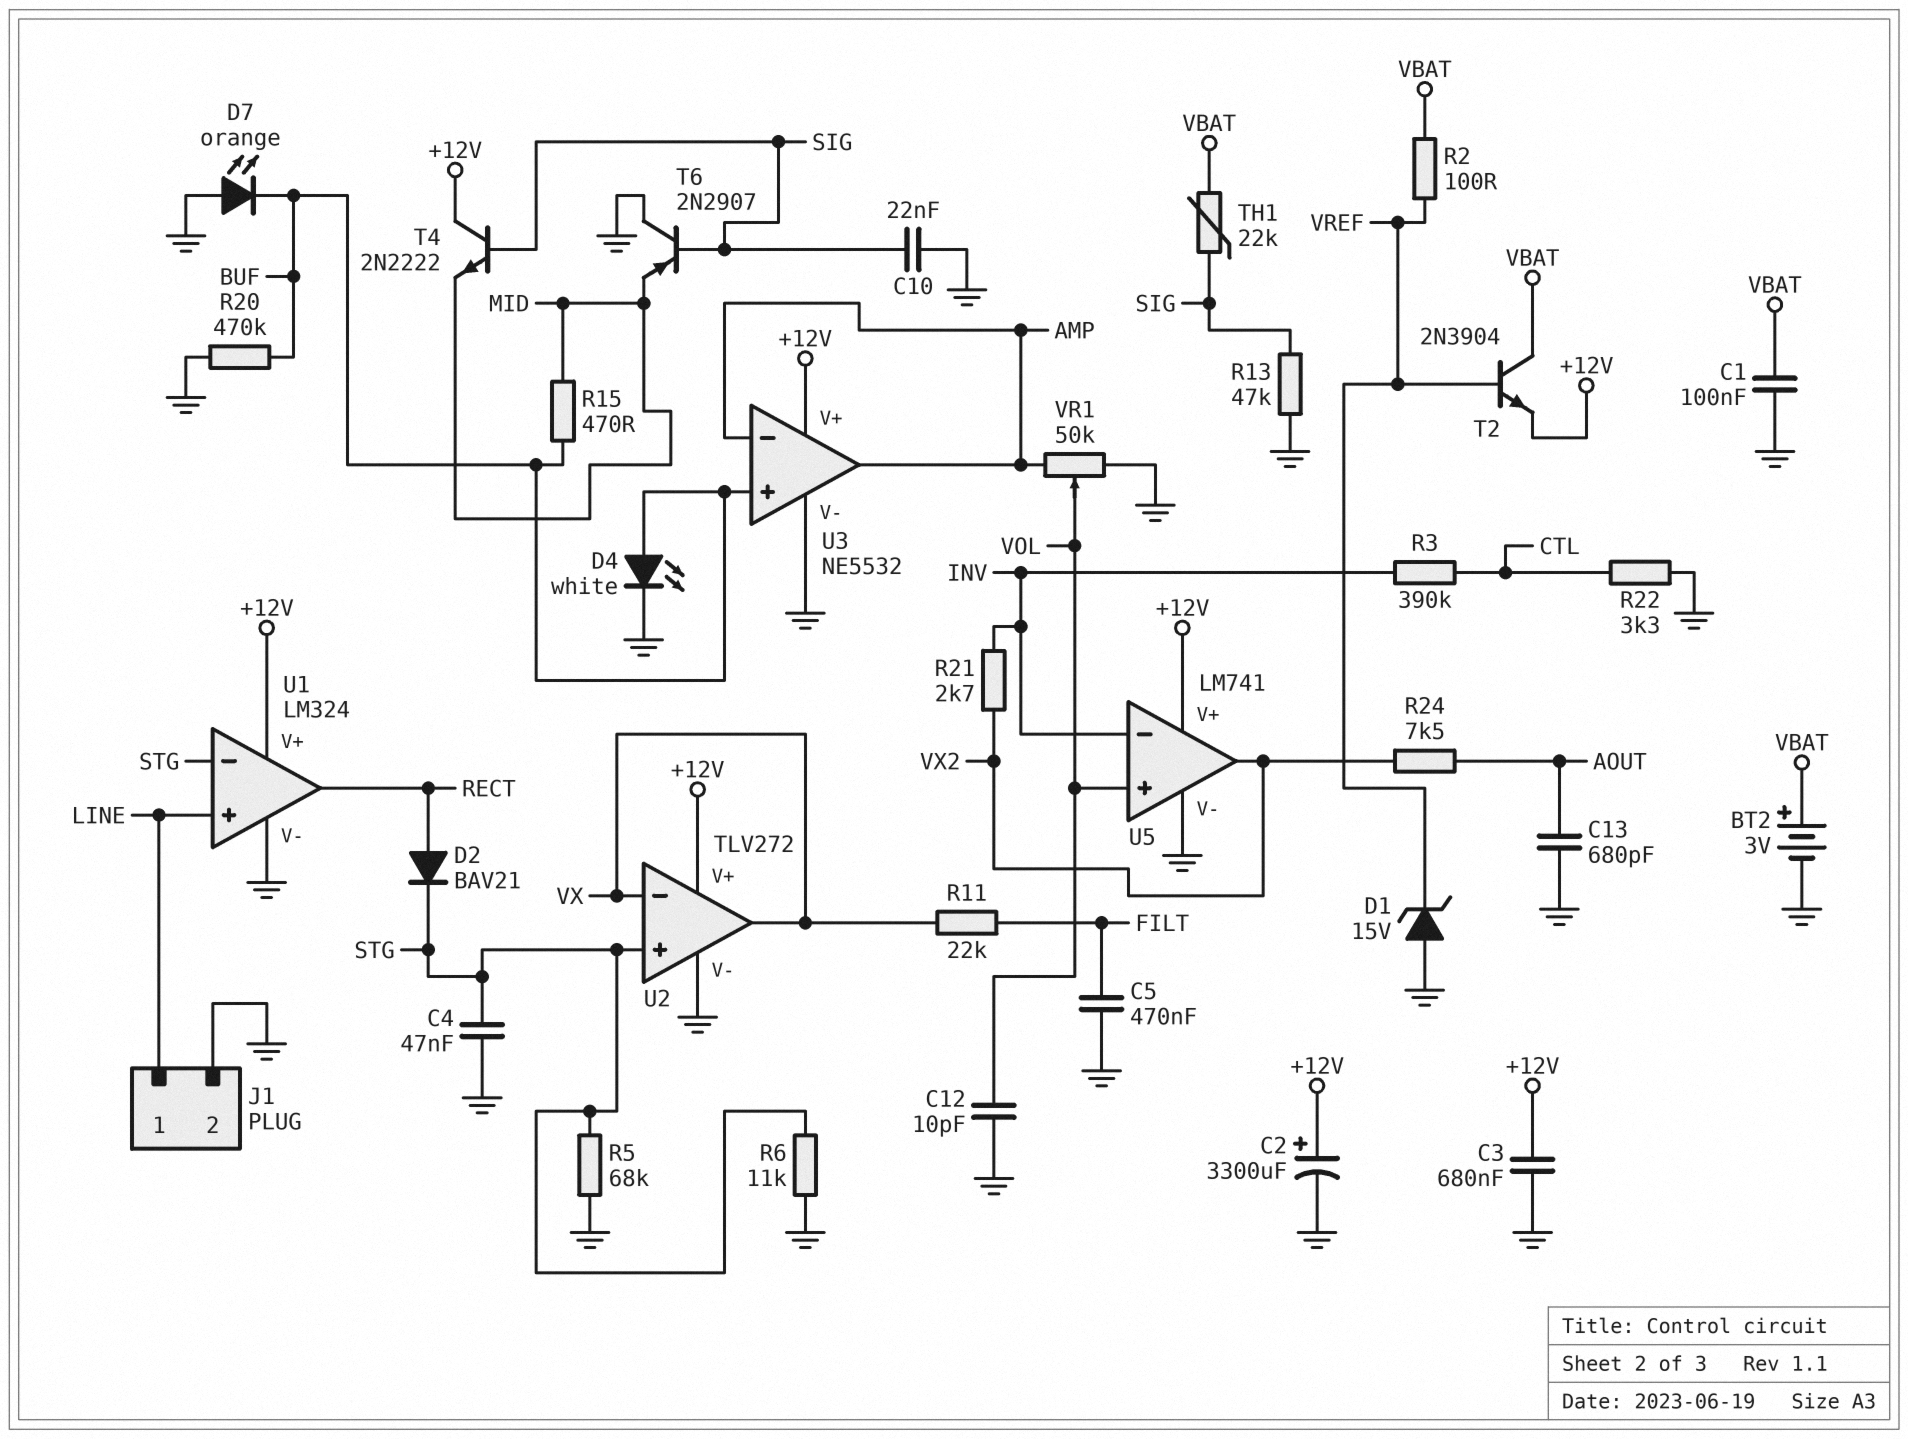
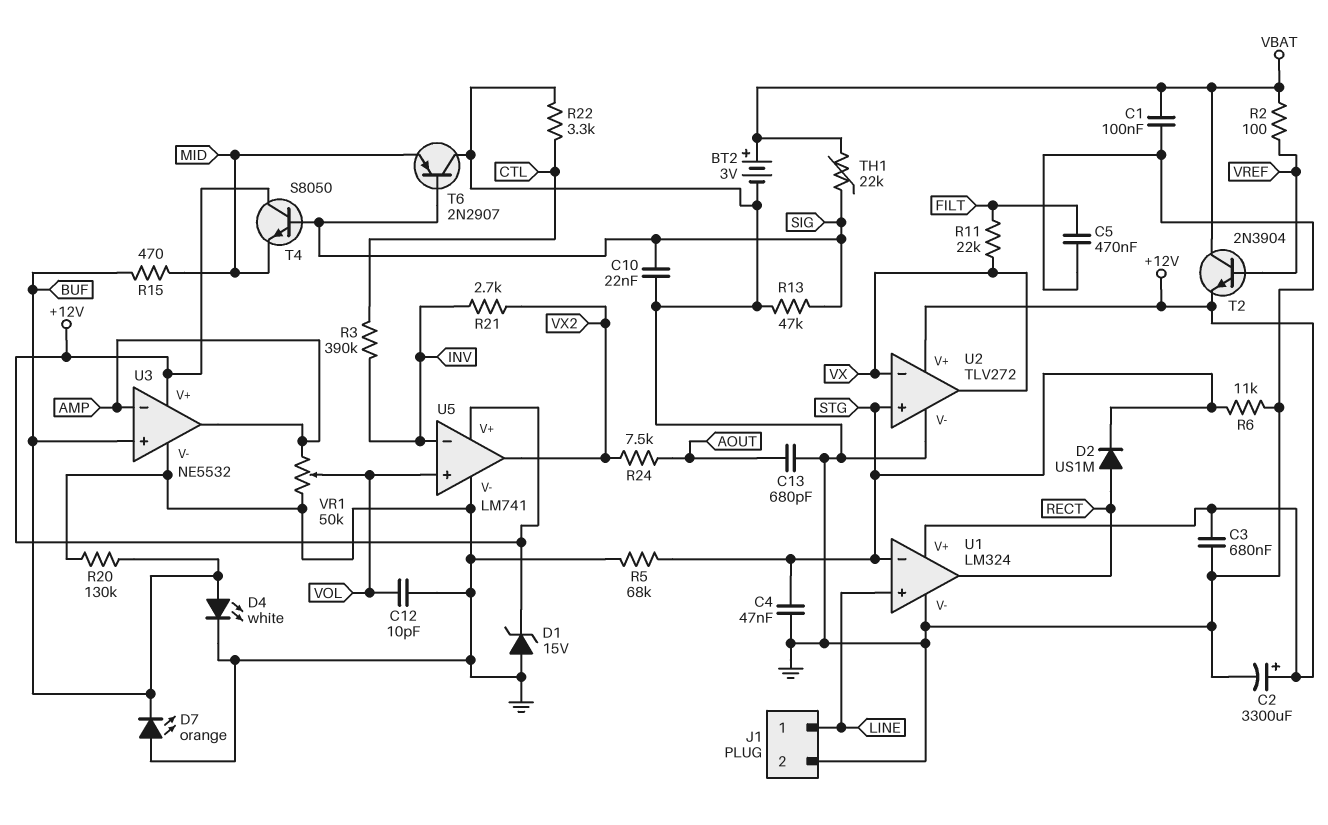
D1: zener 15V (A GND, K VREF) -> zener 15V (A GND, K +12V)
D2: diode BAV21 (A RECT, K STG) -> diode US1M (A RECT, K STG)
R20: 470k (BUF, GND) -> 130k (BUF, GND)
T4: NPN 2N2222 (B SIG, C +12V, E MID) -> NPN S8050 (B SIG, C +12V, E MID)

